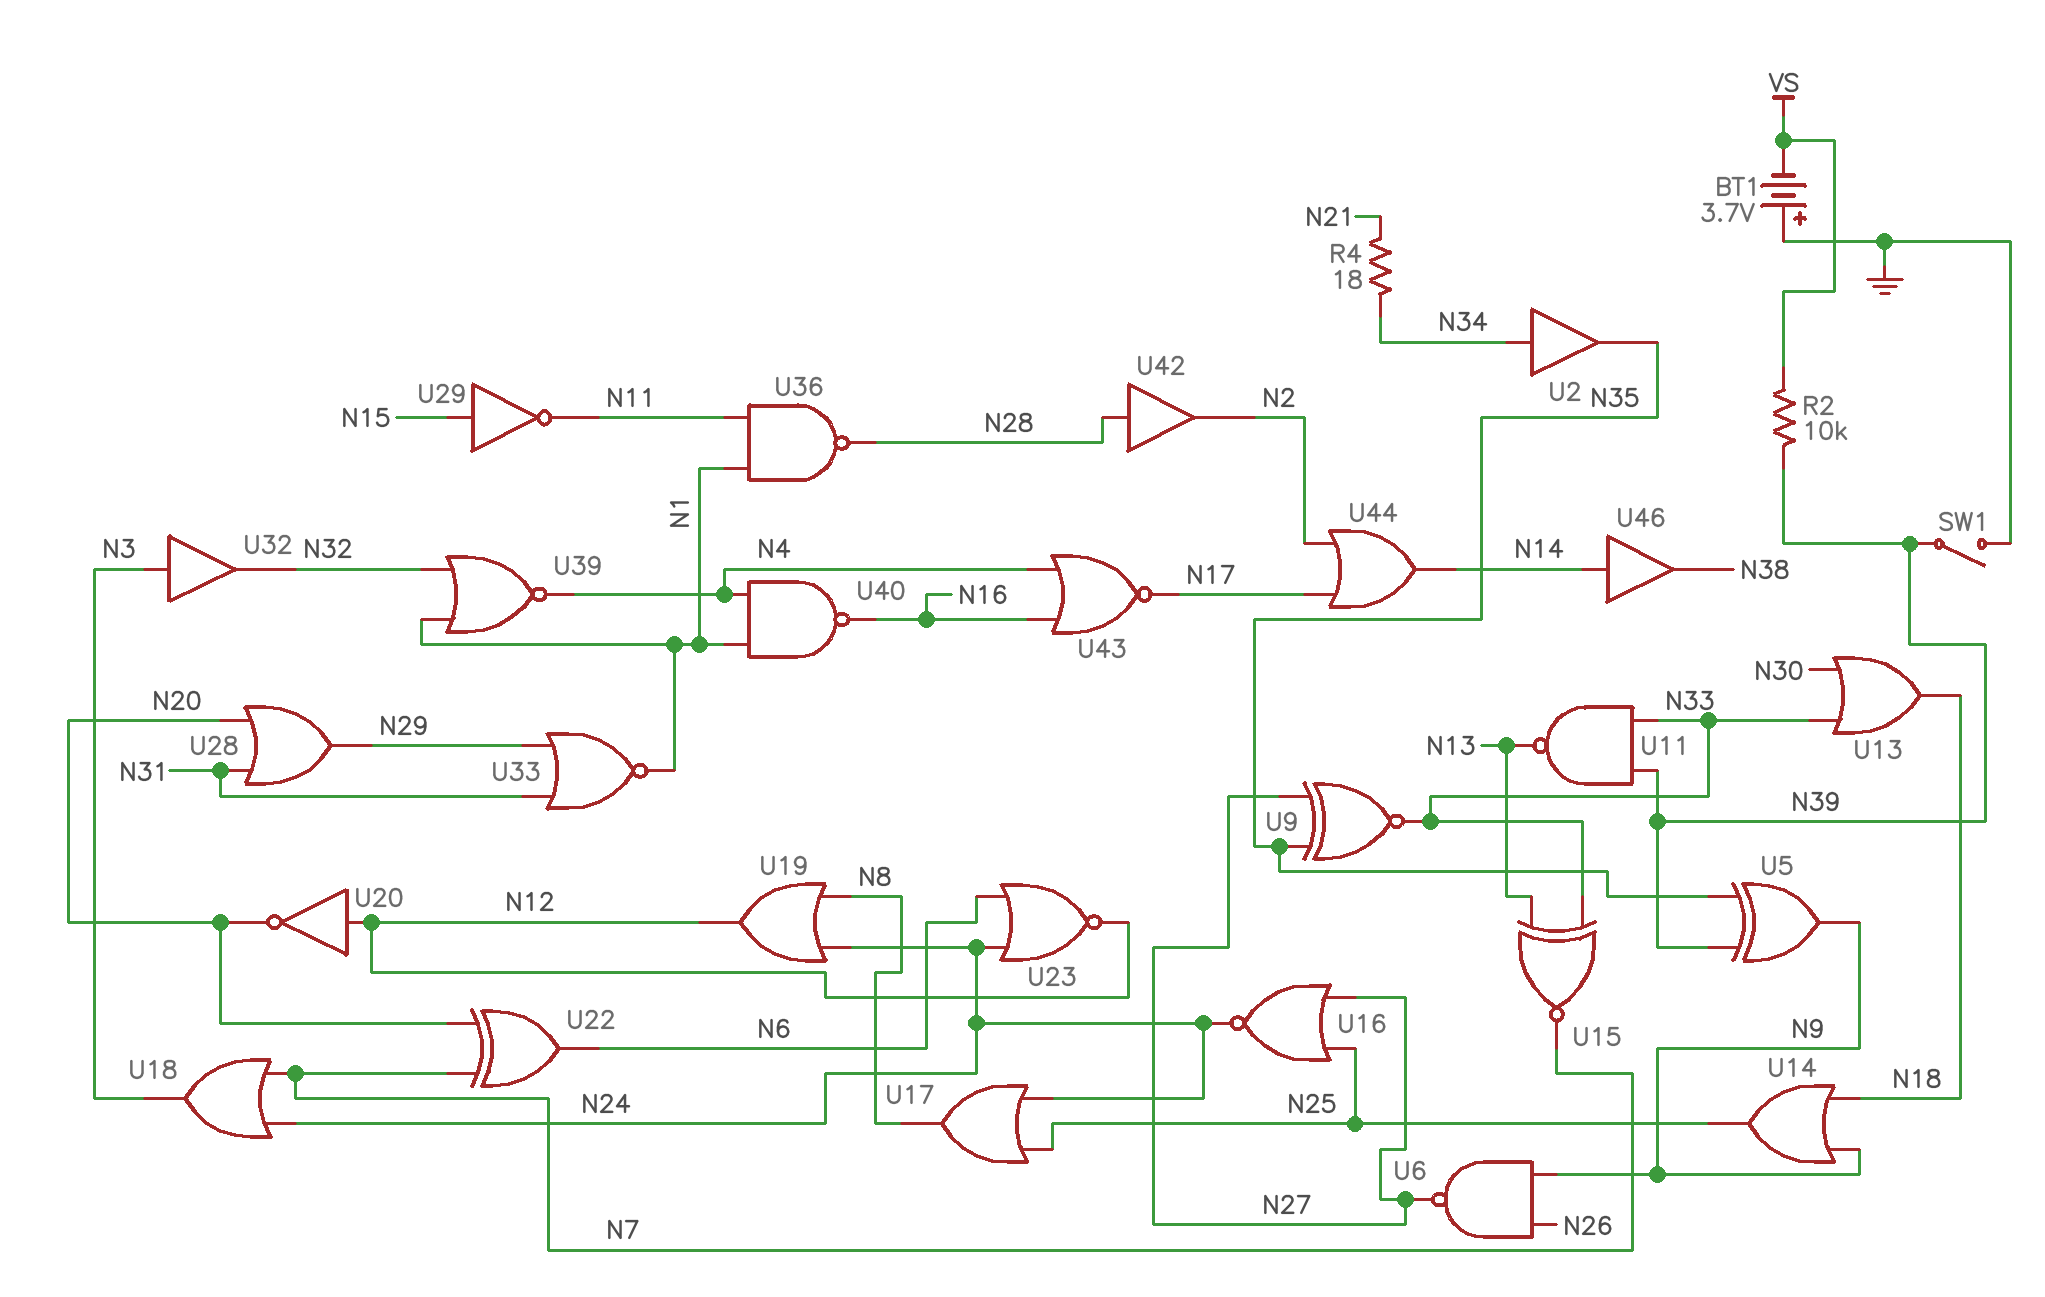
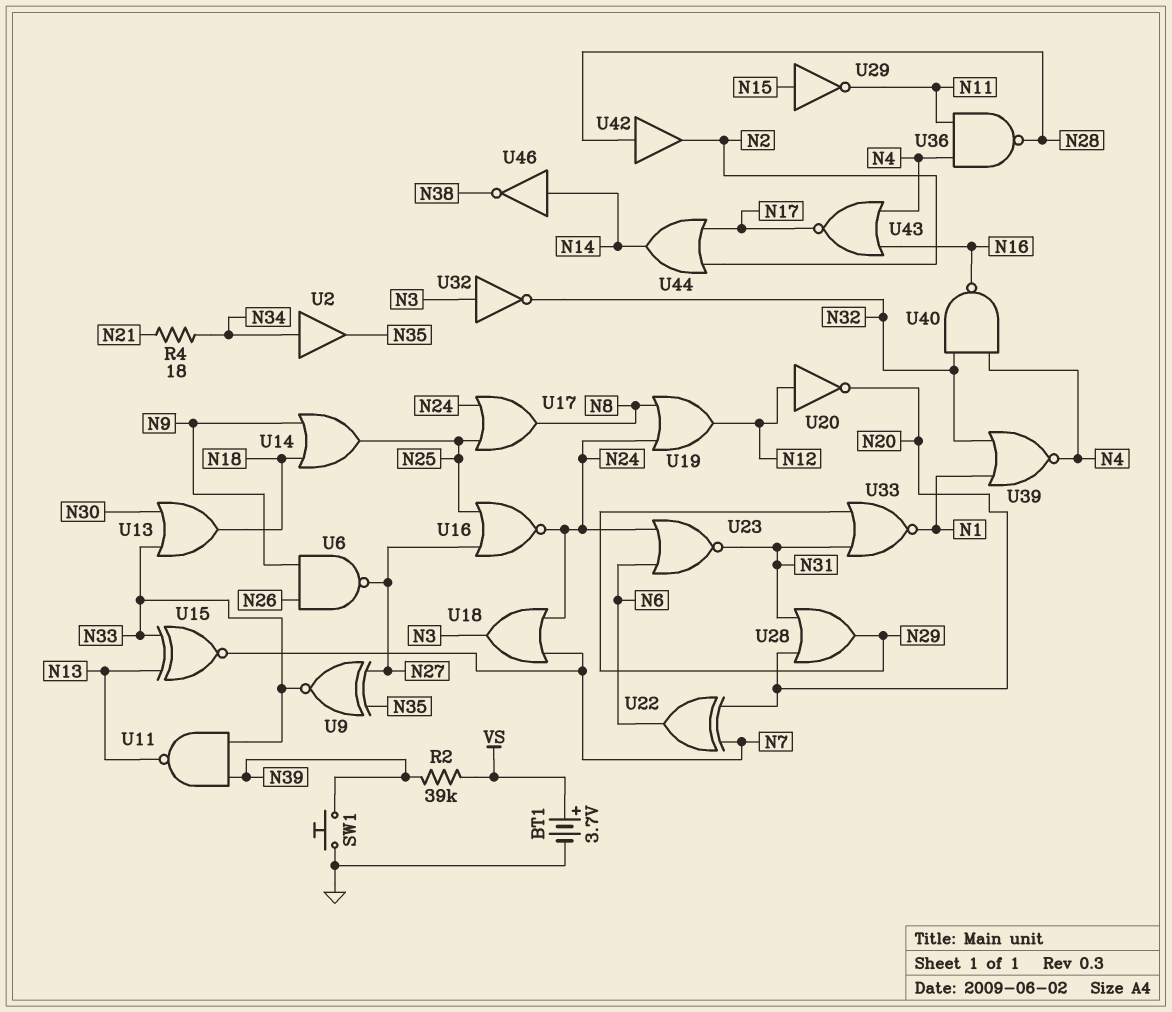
BT1: 3.7V (plus GND, minus VS) -> 3.7V (plus VS, minus GND)
R2: 10k (N39, VS) -> 39k (N39, VS)
SW1: switch (GND, N39) -> button (GND, N39)
U5: XOR (in N35, in N39, out N9) -> none
U23: NOR (in N6, in N24, out N12) -> NOR (in N6, in N24, out N31)
U32: buffer (in N3, out N32) -> NOT (in N3, out N32)
U36: NAND (in N1, in N11, out N28) -> NAND (in N4, in N11, out N28)
U40: NAND (in N1, in N4, out N16) -> NAND (in N4, in N32, out N16)
U46: buffer (in N14, out N38) -> NOT (in N14, out N38)

